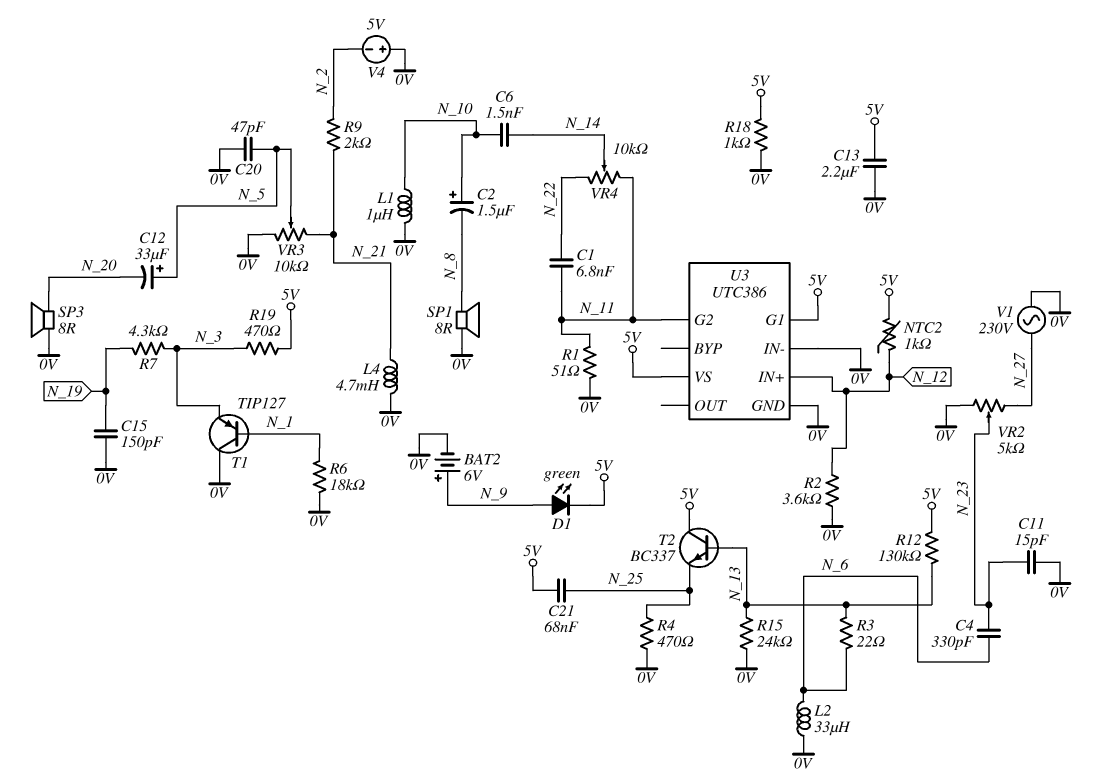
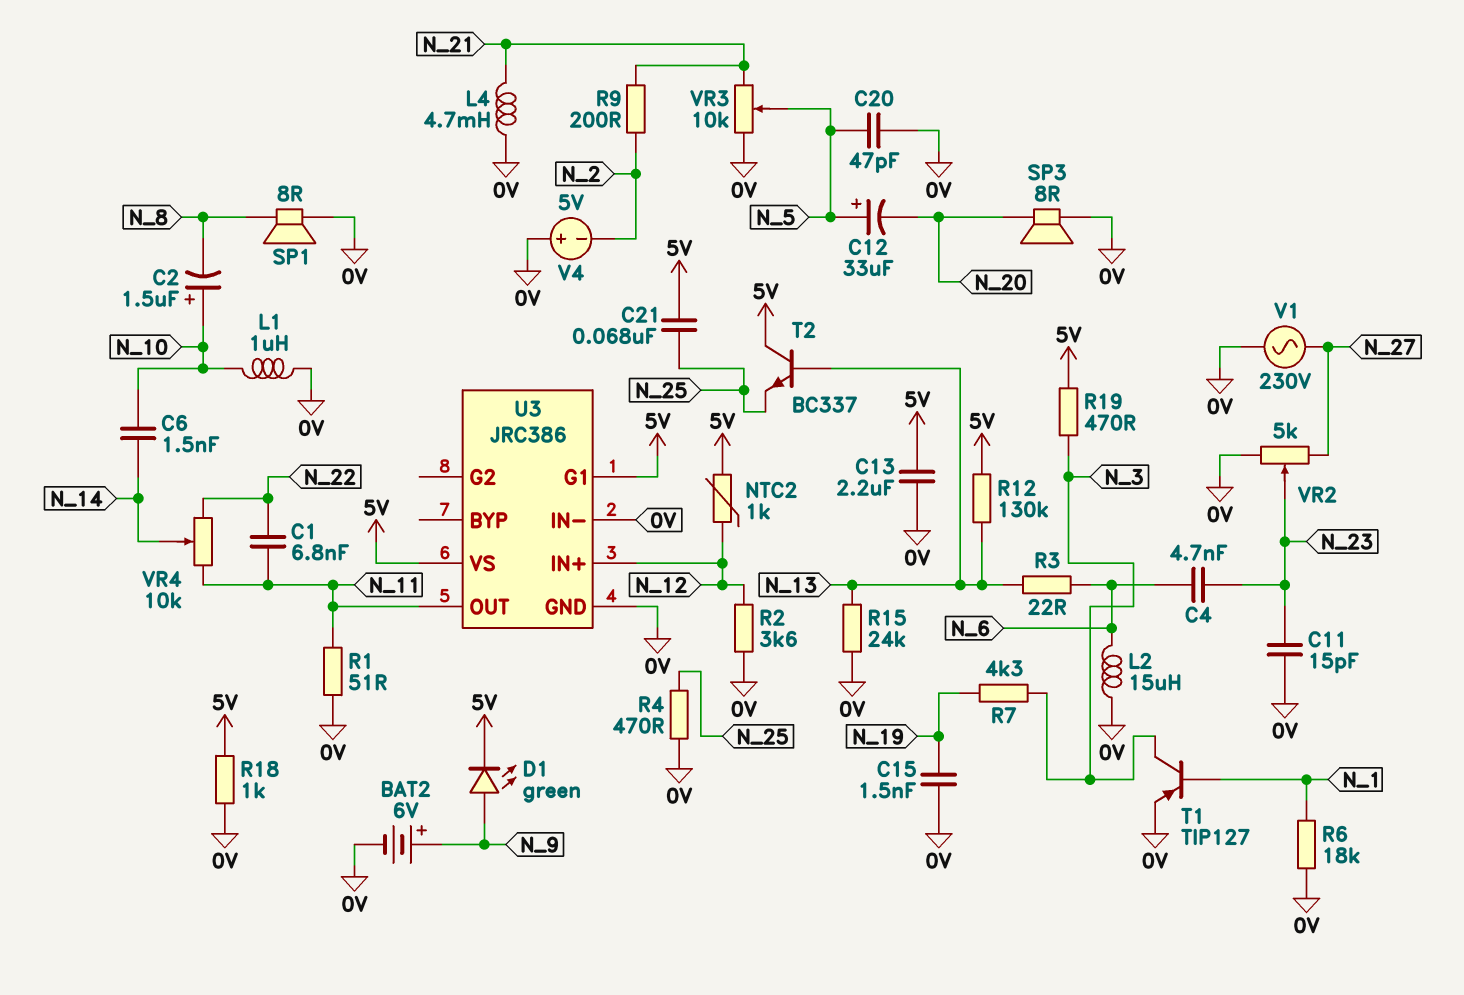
C4: 330pF (N_6, N_23) -> 4.7nF (N_6, N_23)
C15: 150pF (0V, N_19) -> 1.5nF (0V, N_19)
L2: 33uH (0V, N_6) -> 15uH (0V, N_6)
R9: 2k (N_2, N_21) -> 200 (N_2, N_21)
T1: PNP TIP127 (B N_1, C 0V, E N_3) -> PNP TIP127 (B N_1, C N_3, E 0V)
U3: UTC386 -> JRC386
U3 pin G2: N_11 -> none
U3 pin OUT: none -> N_11

